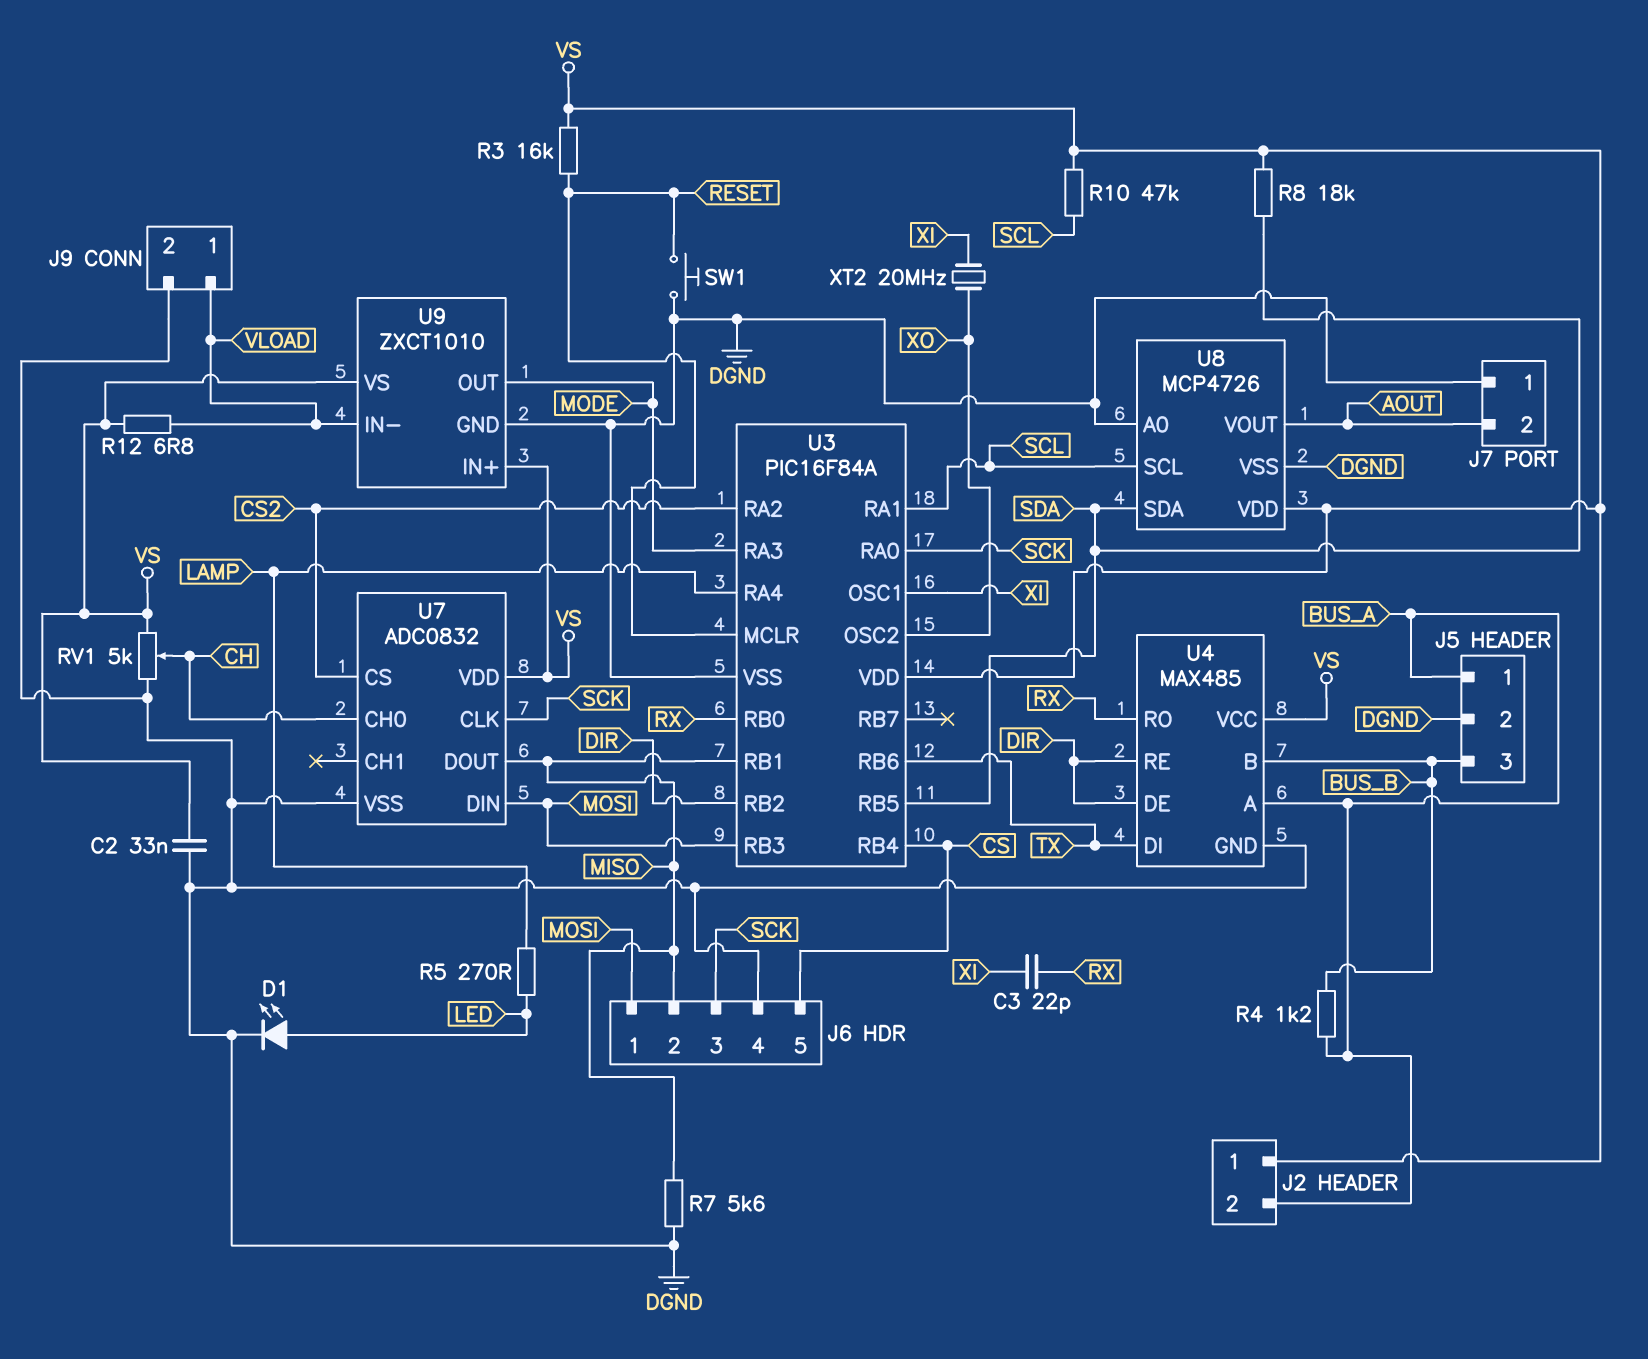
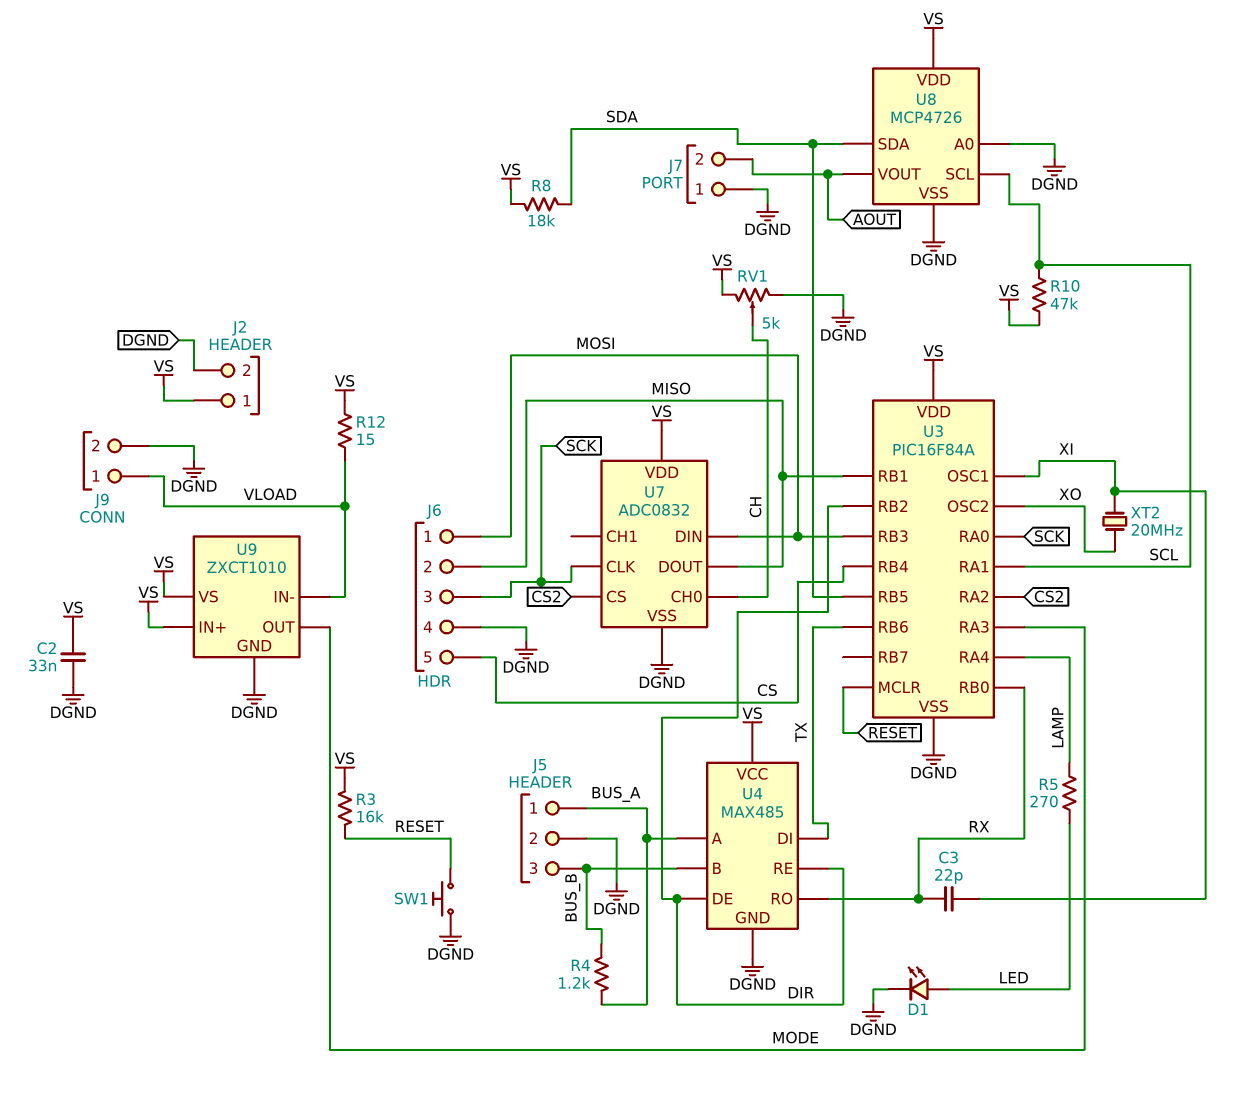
J2 pin 2: BUS_A -> DGND
R7: 5.6k (DGND, MISO) -> none
R12: 6.8 (VLOAD, VS) -> 15 (VLOAD, VS)

